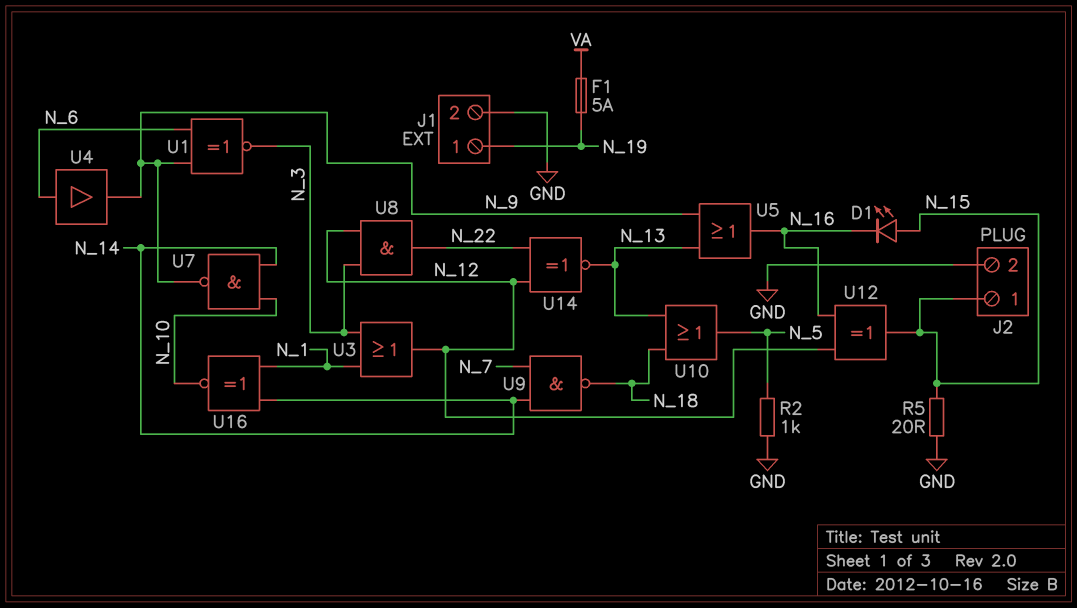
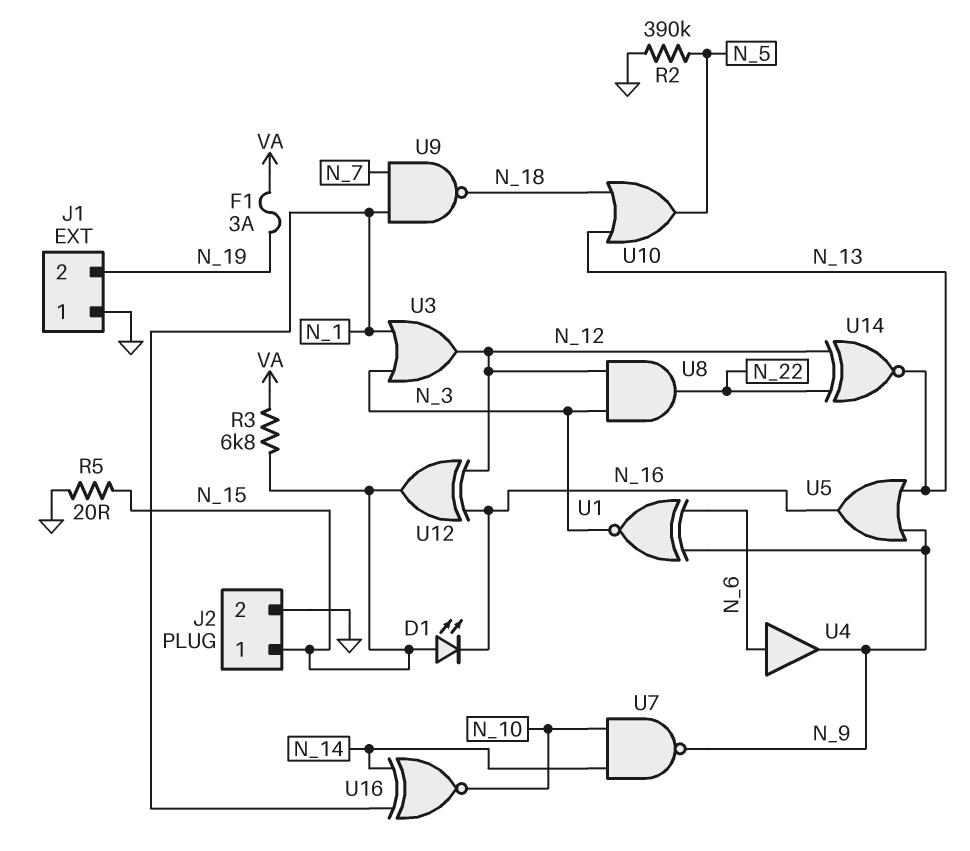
F1: 5A (N_19, VA) -> 3A (N_19, VA)
J1 pin 1: N_19 -> GND
J1 pin 2: GND -> N_19
R2: 1k (GND, N_5) -> 390k (GND, N_5)
R3: none -> 6.8k (N_15, VA)
U9: NAND (in N_7, in N_14, out N_18) -> NAND (in N_1, in N_7, out N_18)

